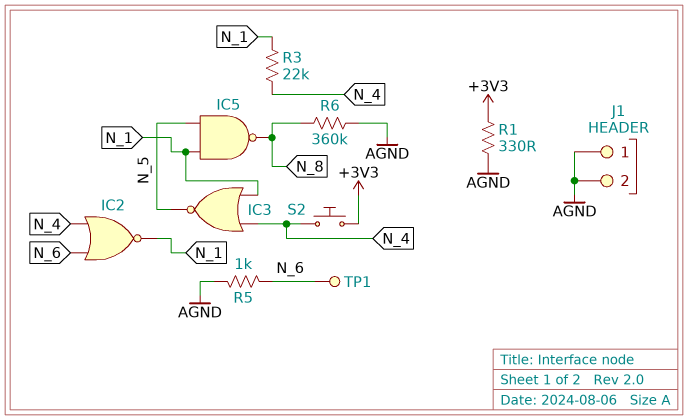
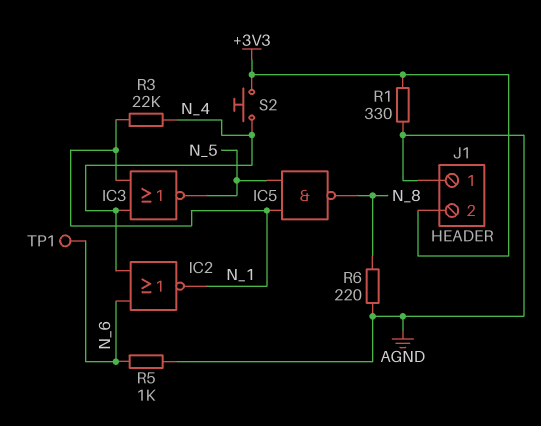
J1 pin 2: AGND -> +3V3
R6: 360k (AGND, N_8) -> 220 (AGND, N_8)

